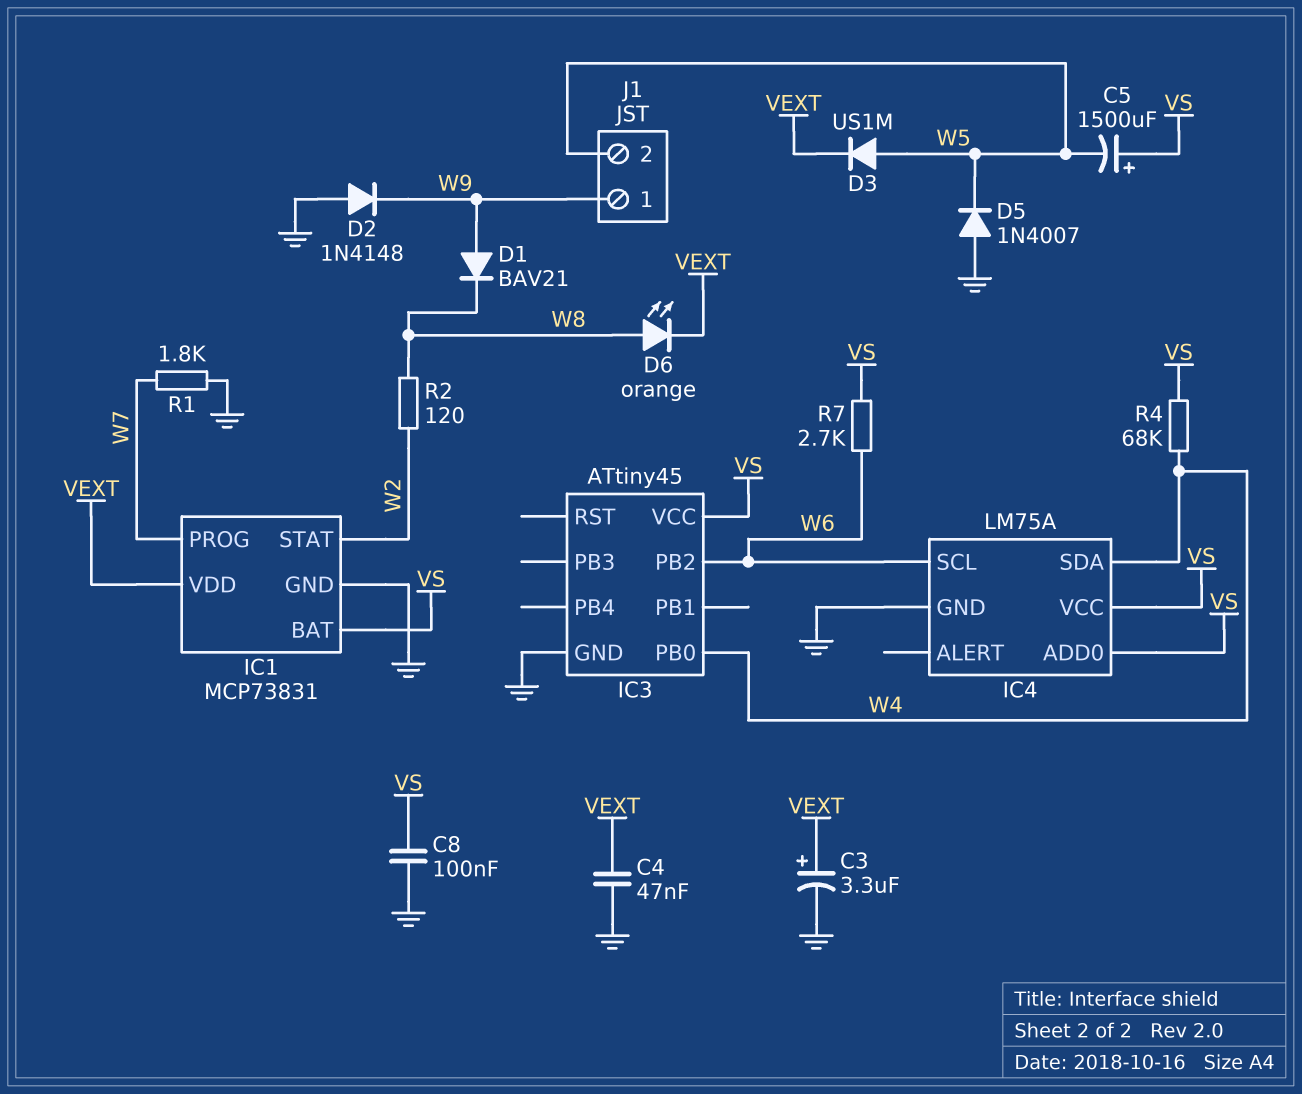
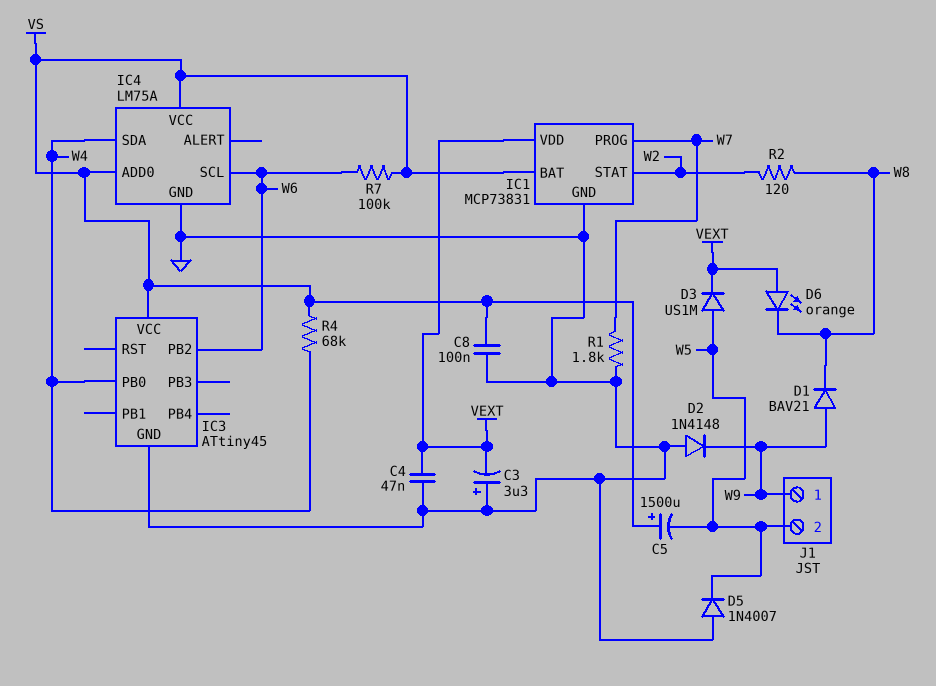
C3: 3.3uF (plus VEXT, minus GND) -> 3.3uF (plus GND, minus VEXT)
D6: LED orange (A W8, K VEXT) -> LED orange (A VEXT, K W8)
R7: 2.7k (VS, W6) -> 100k (VS, W6)

